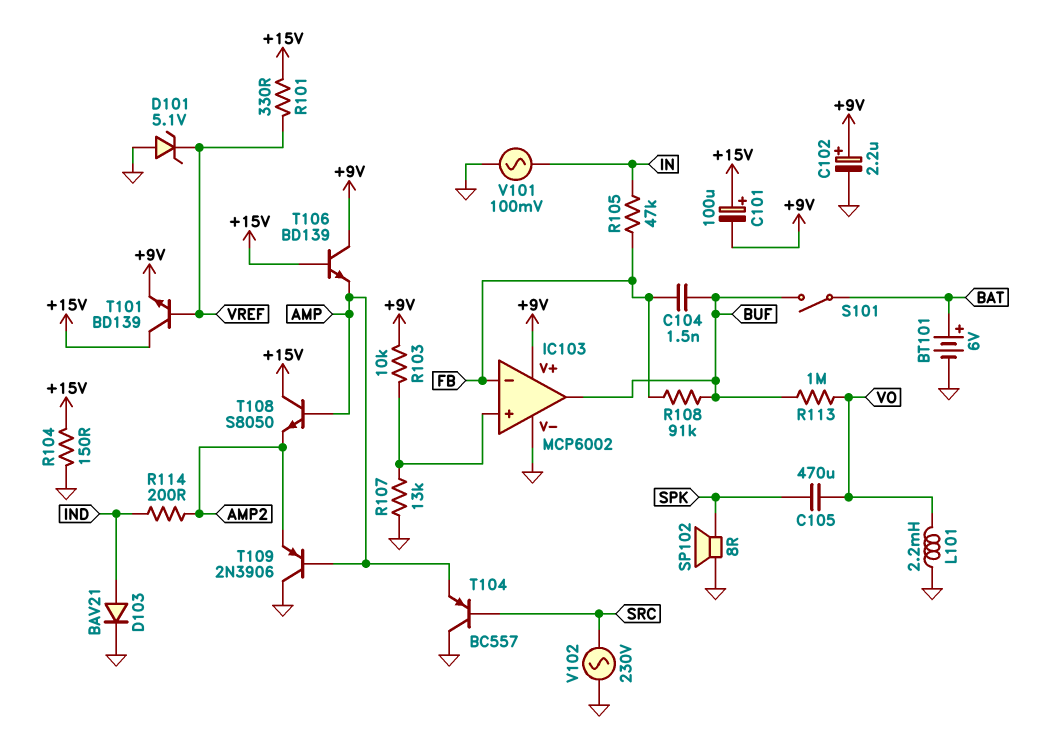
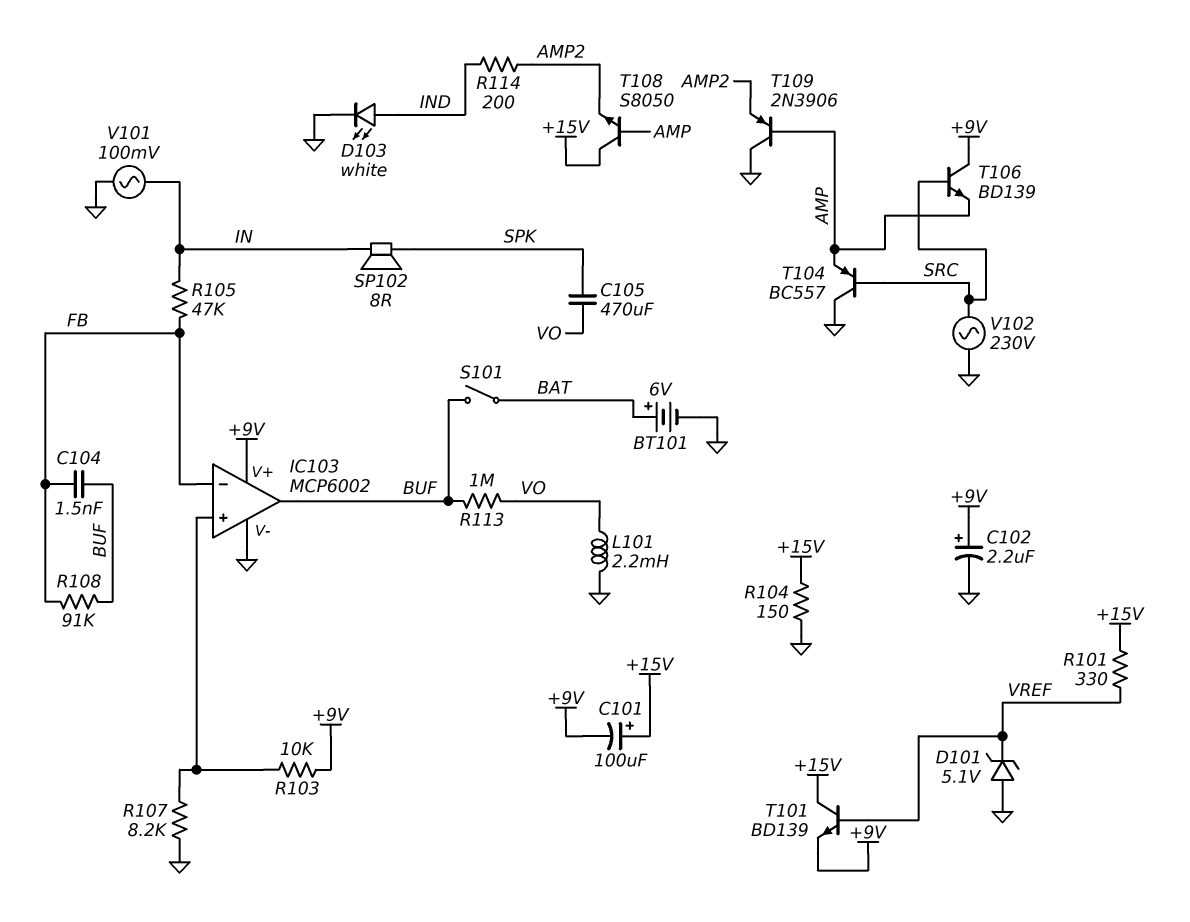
D103: diode BAV21 (A IND, K GND) -> LED white (A IND, K GND)
R107: 13k (GND, IC103/in+) -> 8.2k (GND, IC103/in+)
SP102: speaker 8R (GND, SPK) -> speaker 8R (IN, SPK)
T106: NPN BD139 (B +15V, C +9V, E AMP) -> NPN BD139 (B SRC, C +9V, E AMP)

